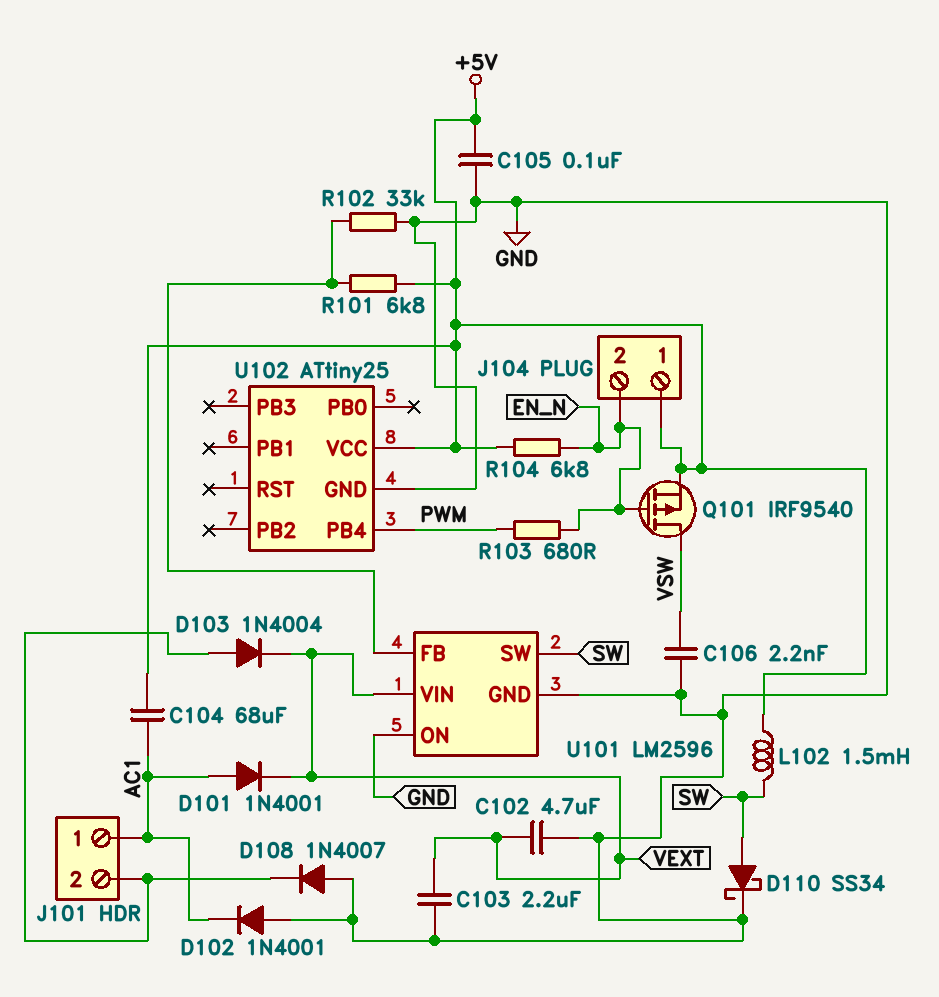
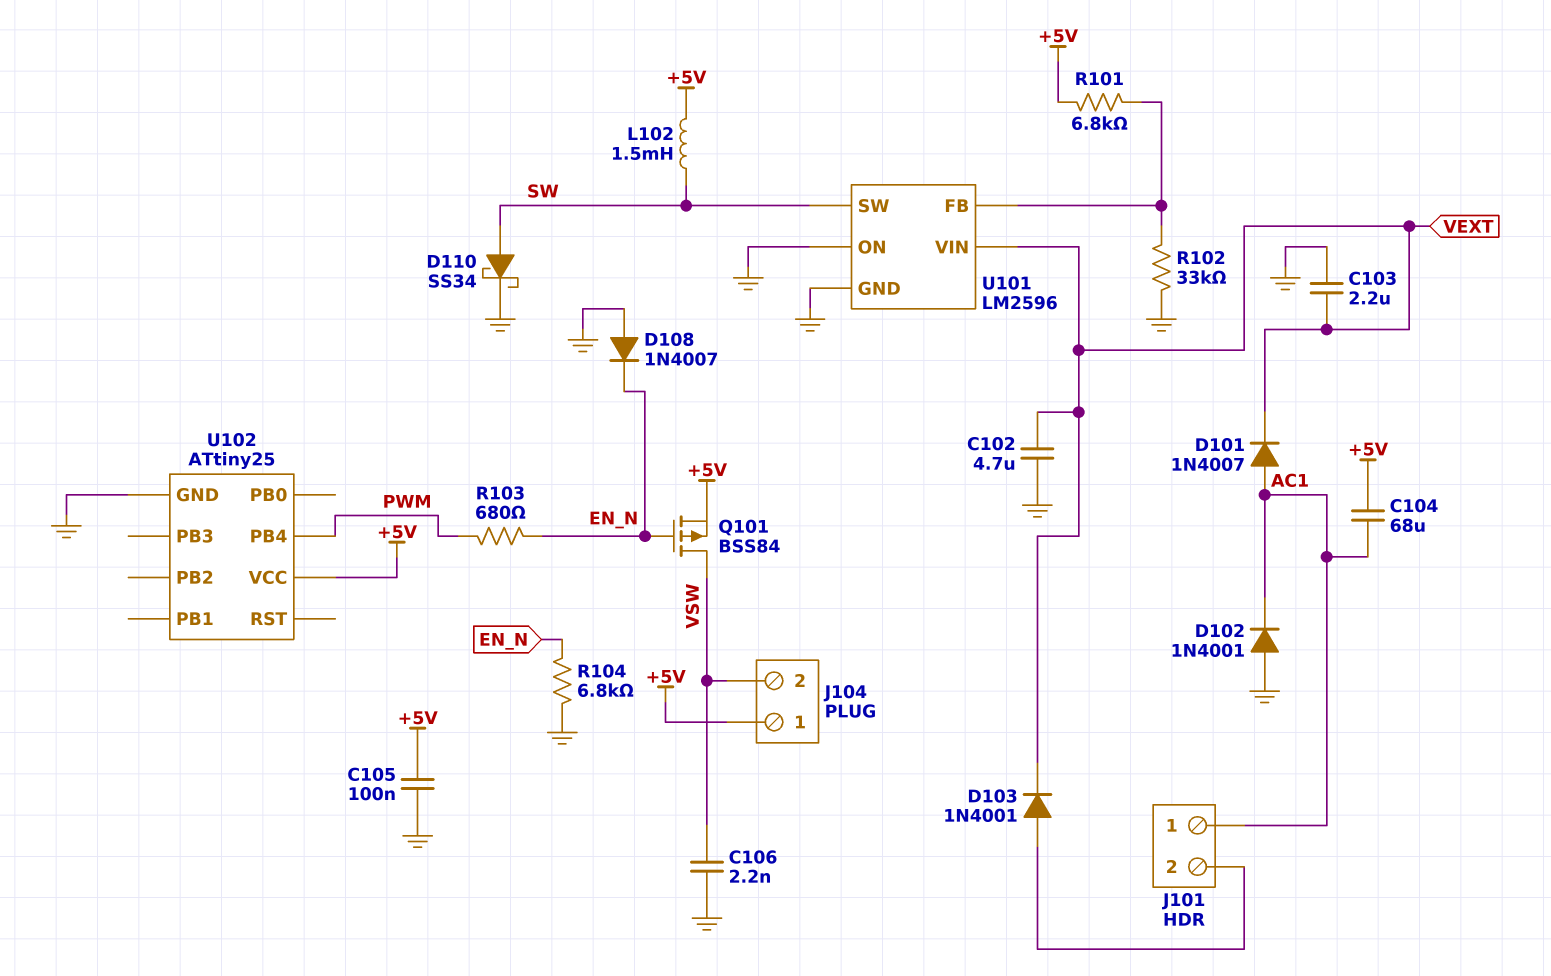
D101: diode 1N4001 (A AC1, K VEXT) -> diode 1N4007 (A AC1, K VEXT)
D103: diode 1N4004 (A J101/2, K VEXT) -> diode 1N4001 (A J101/2, K VEXT)
D108: diode 1N4007 (A GND, K J101/2) -> diode 1N4007 (A GND, K EN_N)
J104 pin 2: EN_N -> VSW
Q101: PMOS IRF9540 (G EN_N, D VSW, S +5V) -> PMOS BSS84 (G EN_N, D VSW, S +5V)
R104: 6.8k (+5V, EN_N) -> 6.8k (EN_N, GND)

